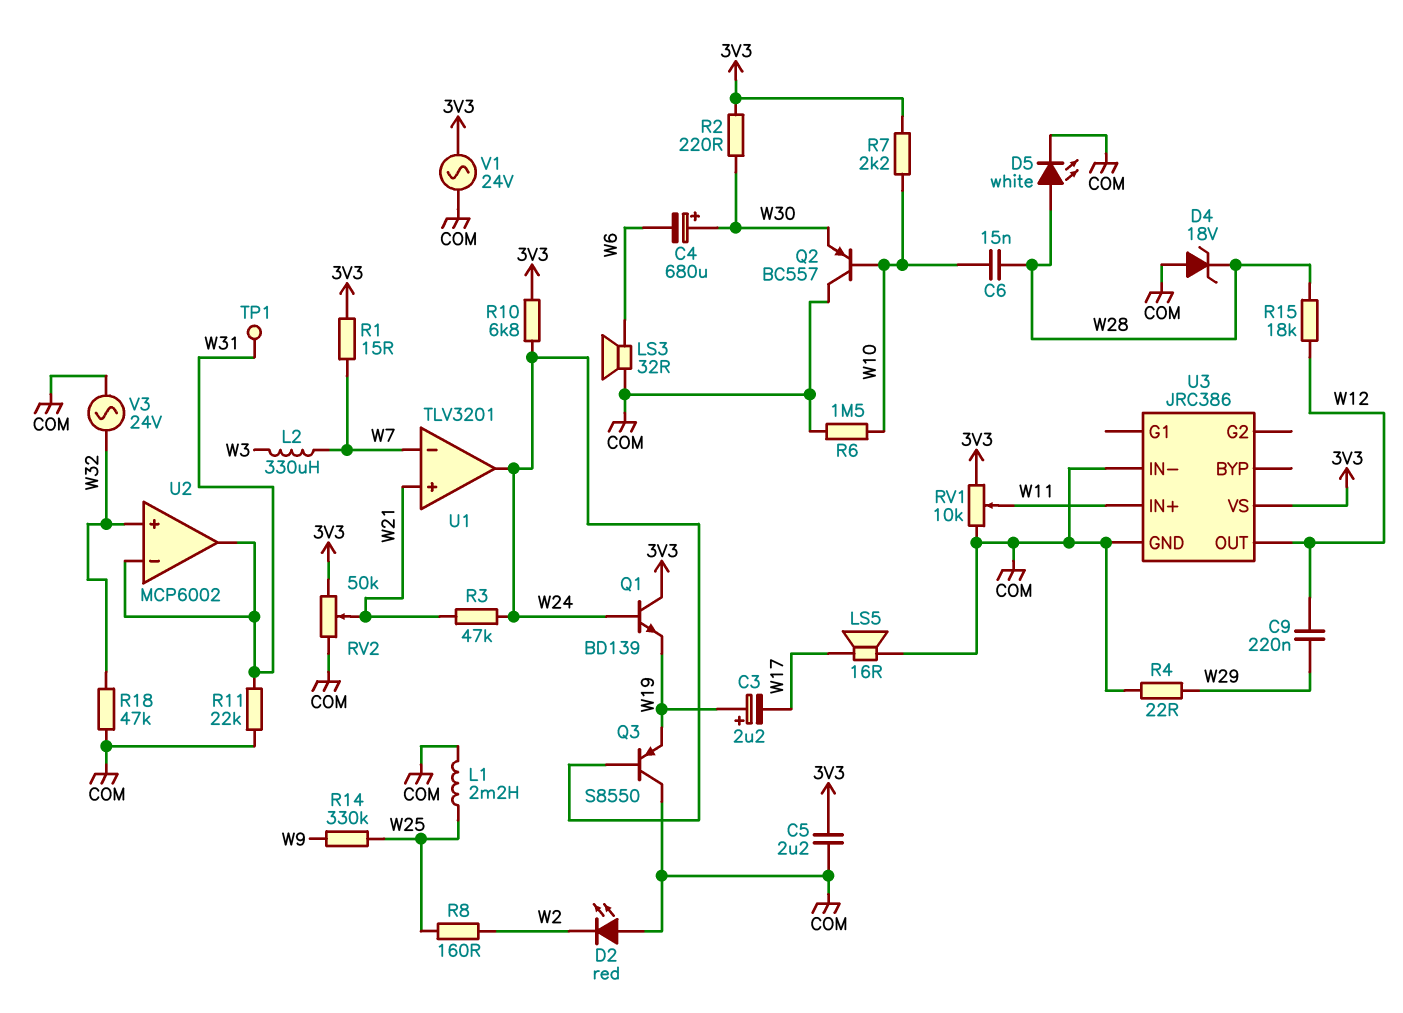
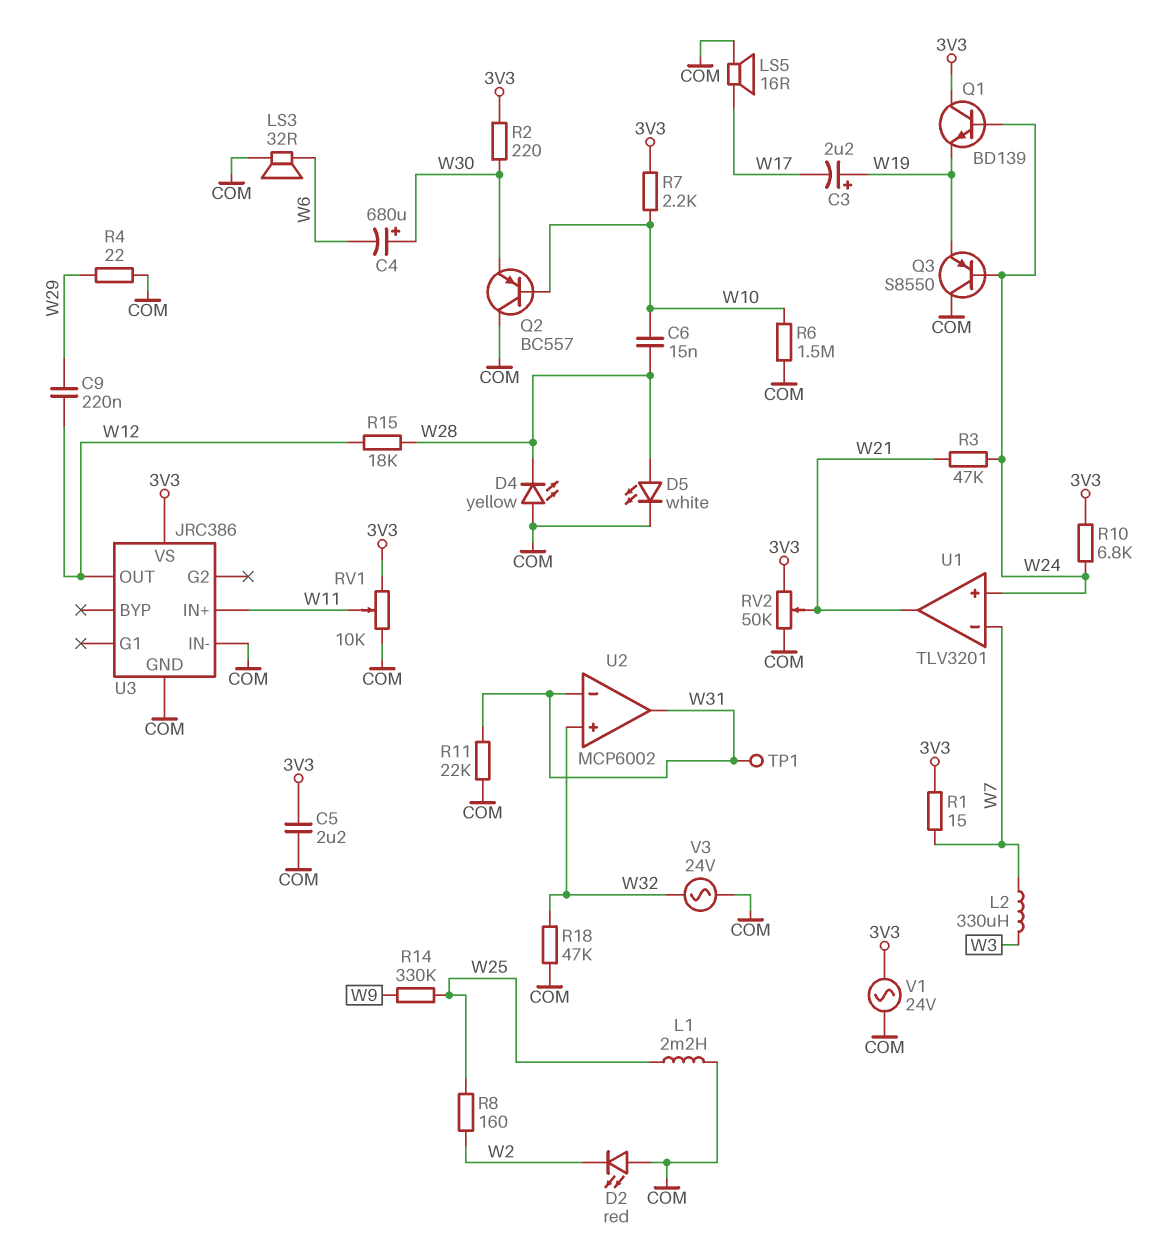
D4: zener 18V (A COM, K W28) -> LED yellow (A COM, K W28)
U1 pin in+: W21 -> W24
U1 pin out: W24 -> W21

